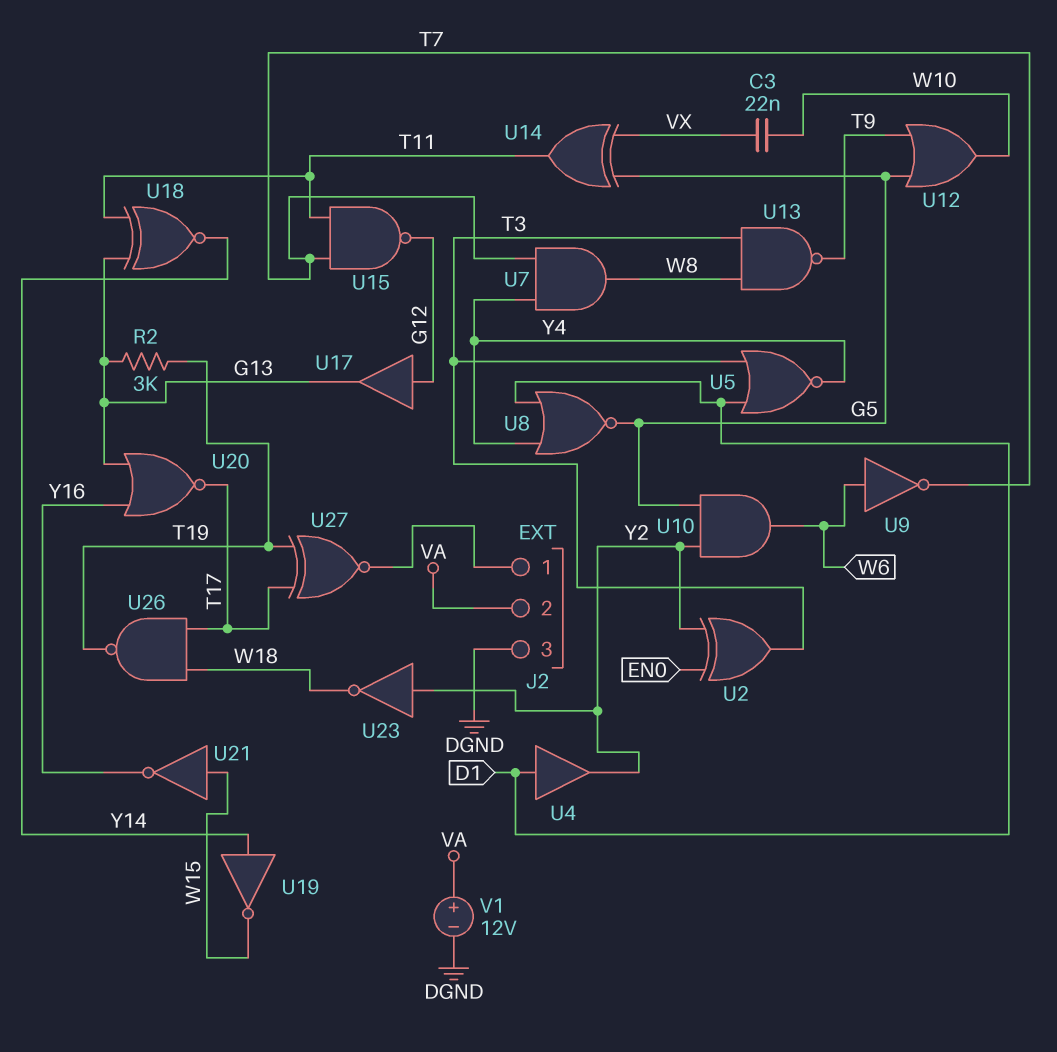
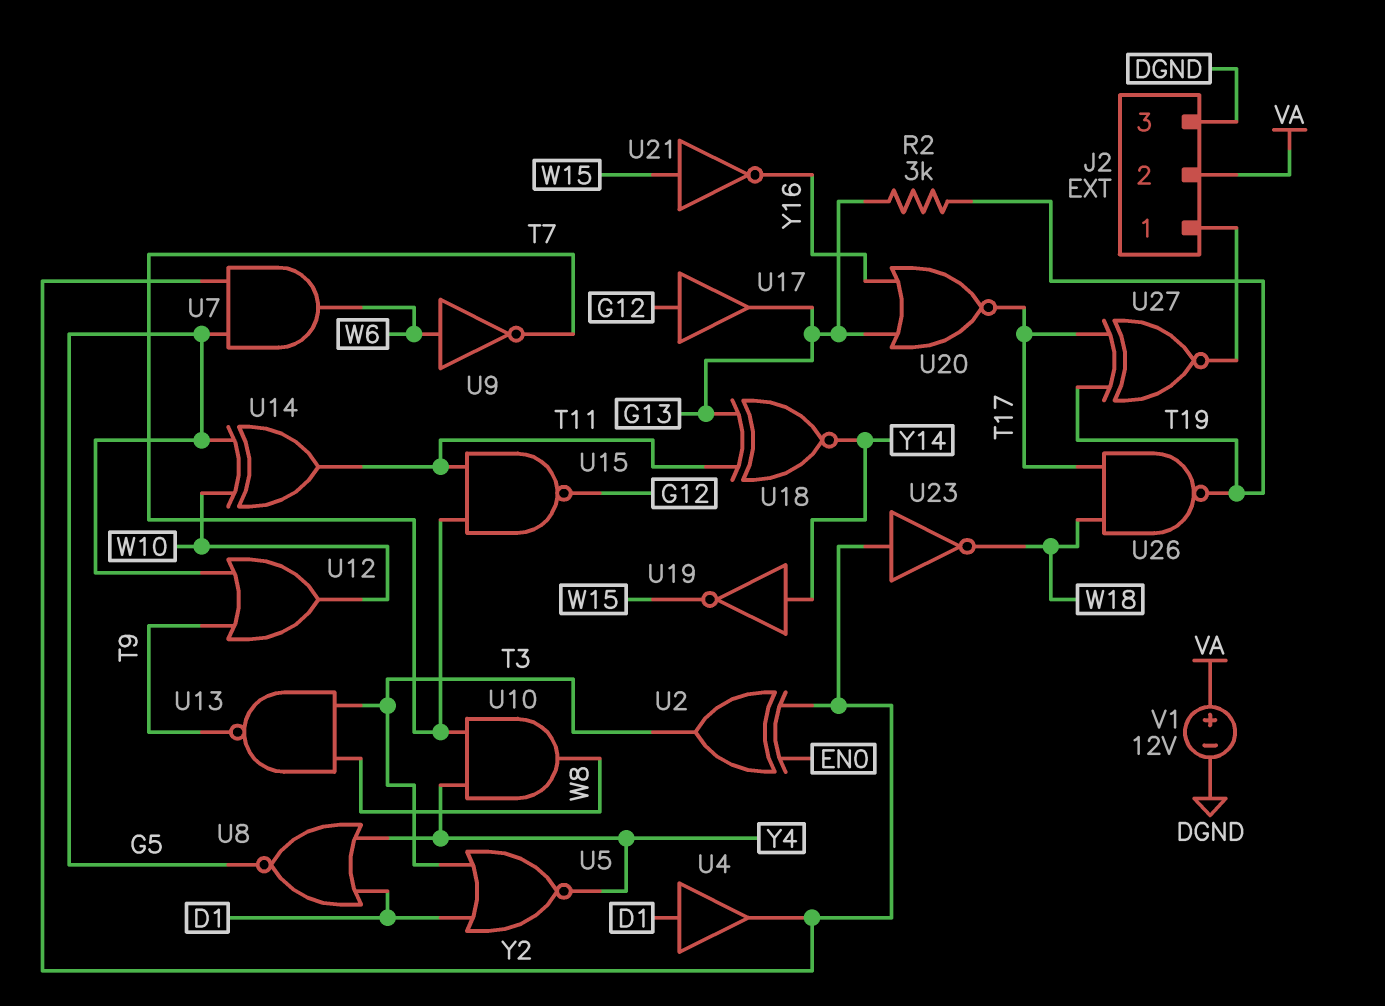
C3: 22nF (VX, W10) -> none
U7: AND (in T7, in Y4, out W8) -> AND (in G5, in Y2, out W6)
U10: AND (in G5, in Y2, out W6) -> AND (in T7, in Y4, out W8)
U14: XOR (in G5, in VX, out T11) -> XOR (in G5, in W10, out T11)

